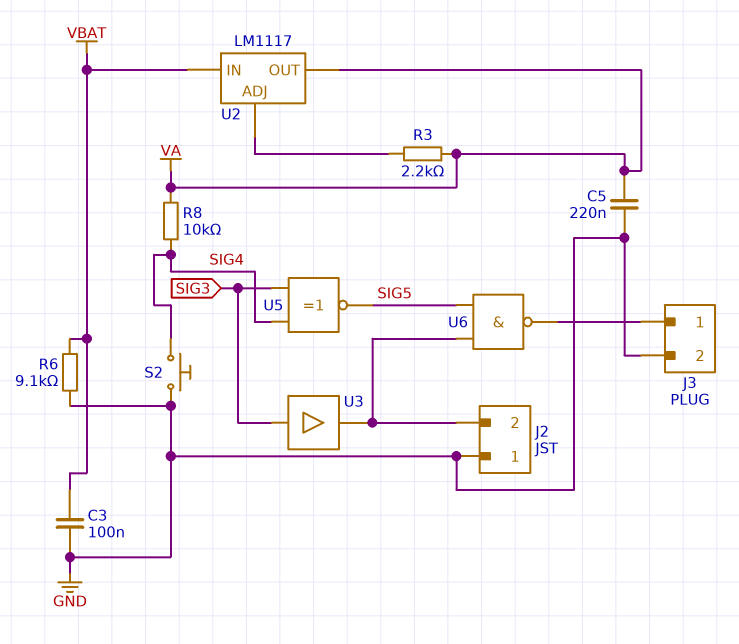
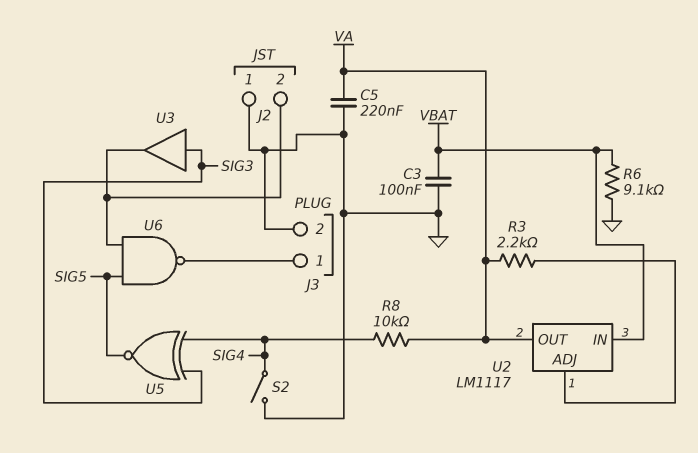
S2: button (GND, SIG4) -> switch (GND, SIG4)

